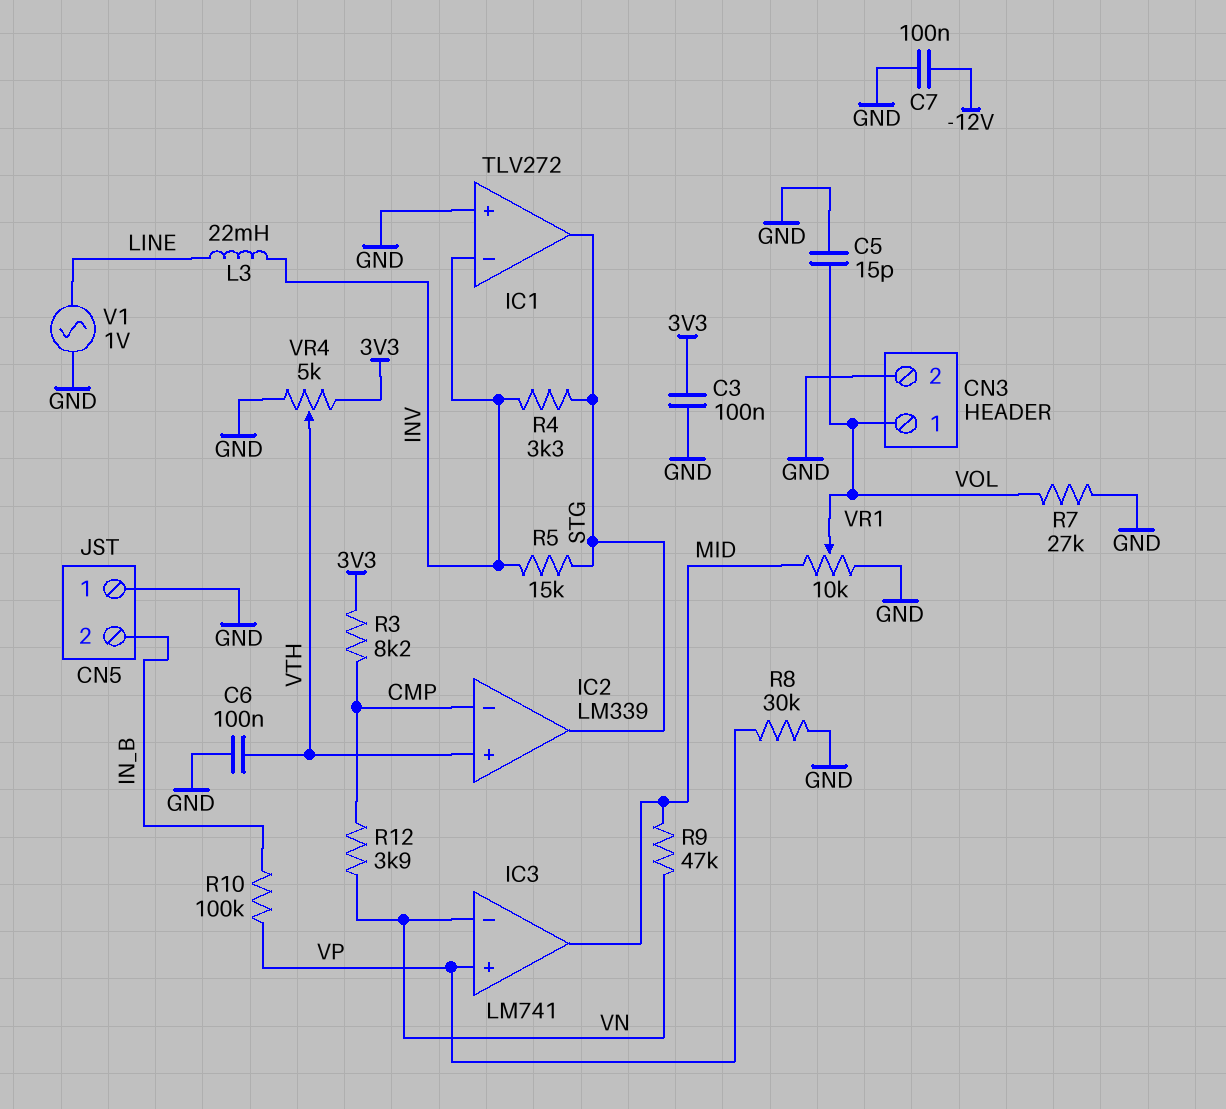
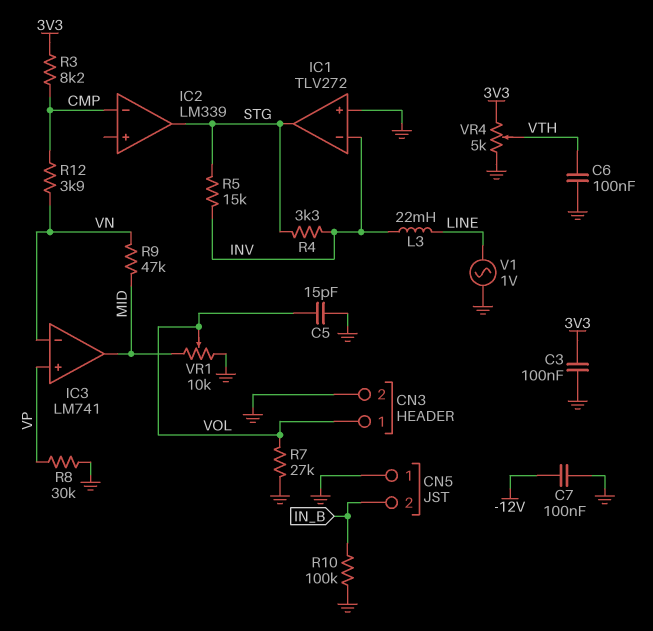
IC2 pin in+: VTH -> none
R10: 100k (IN_B, VP) -> 100k (GND, IN_B)

